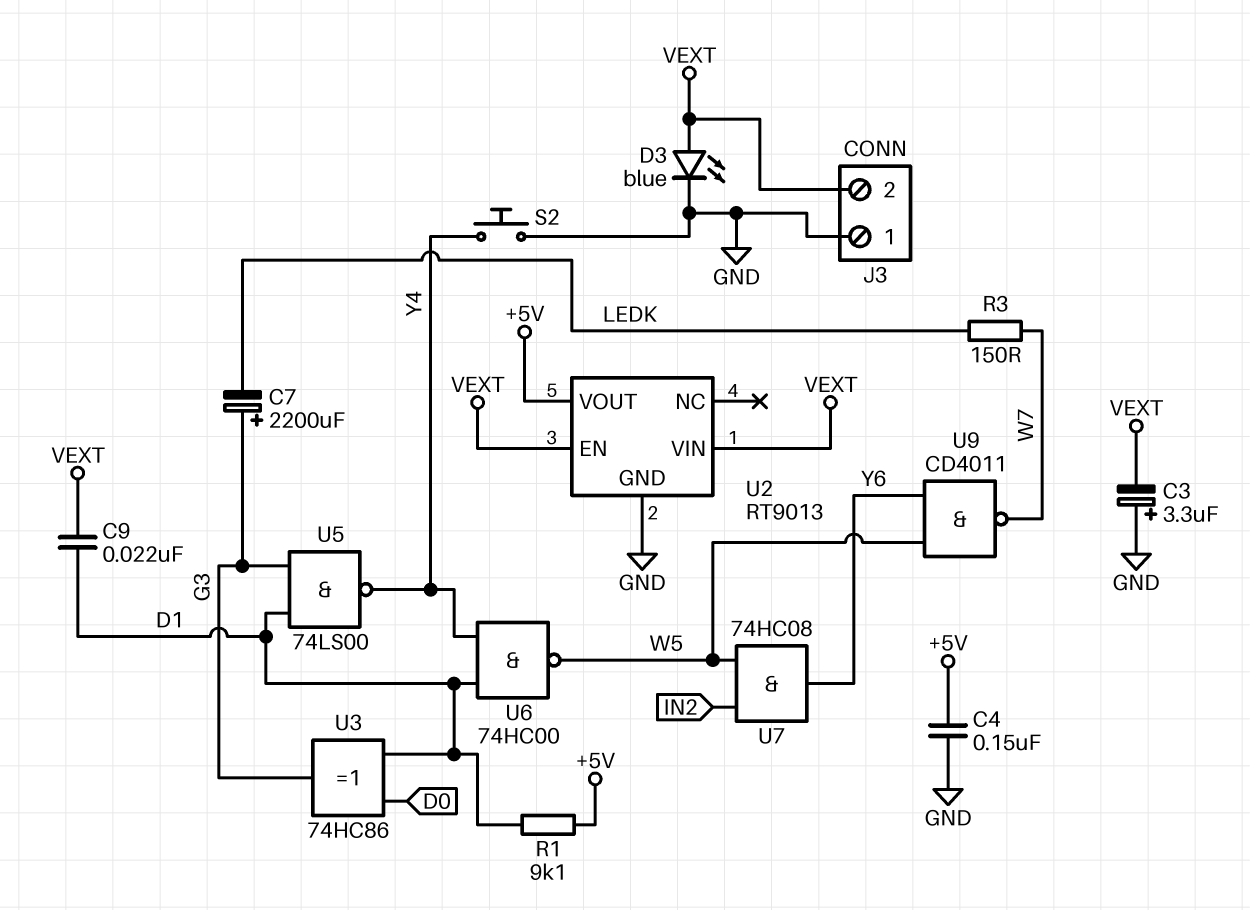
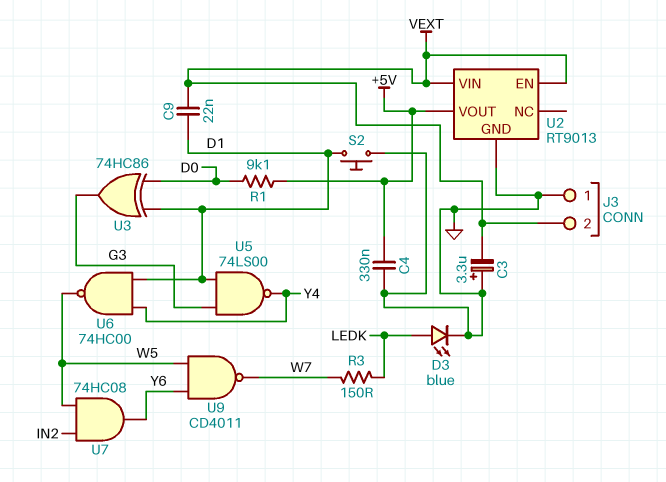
C4: 150nF (+5V, GND) -> 330nF (+5V, GND)
C7: 2200uF (plus G3, minus LEDK) -> none
D3: LED blue (A VEXT, K GND) -> LED blue (A LEDK, K GND)
R1: 9.1k (+5V, D1) -> 9.1k (+5V, D0)
S2: button (GND, Y4) -> button (D1, GND)

